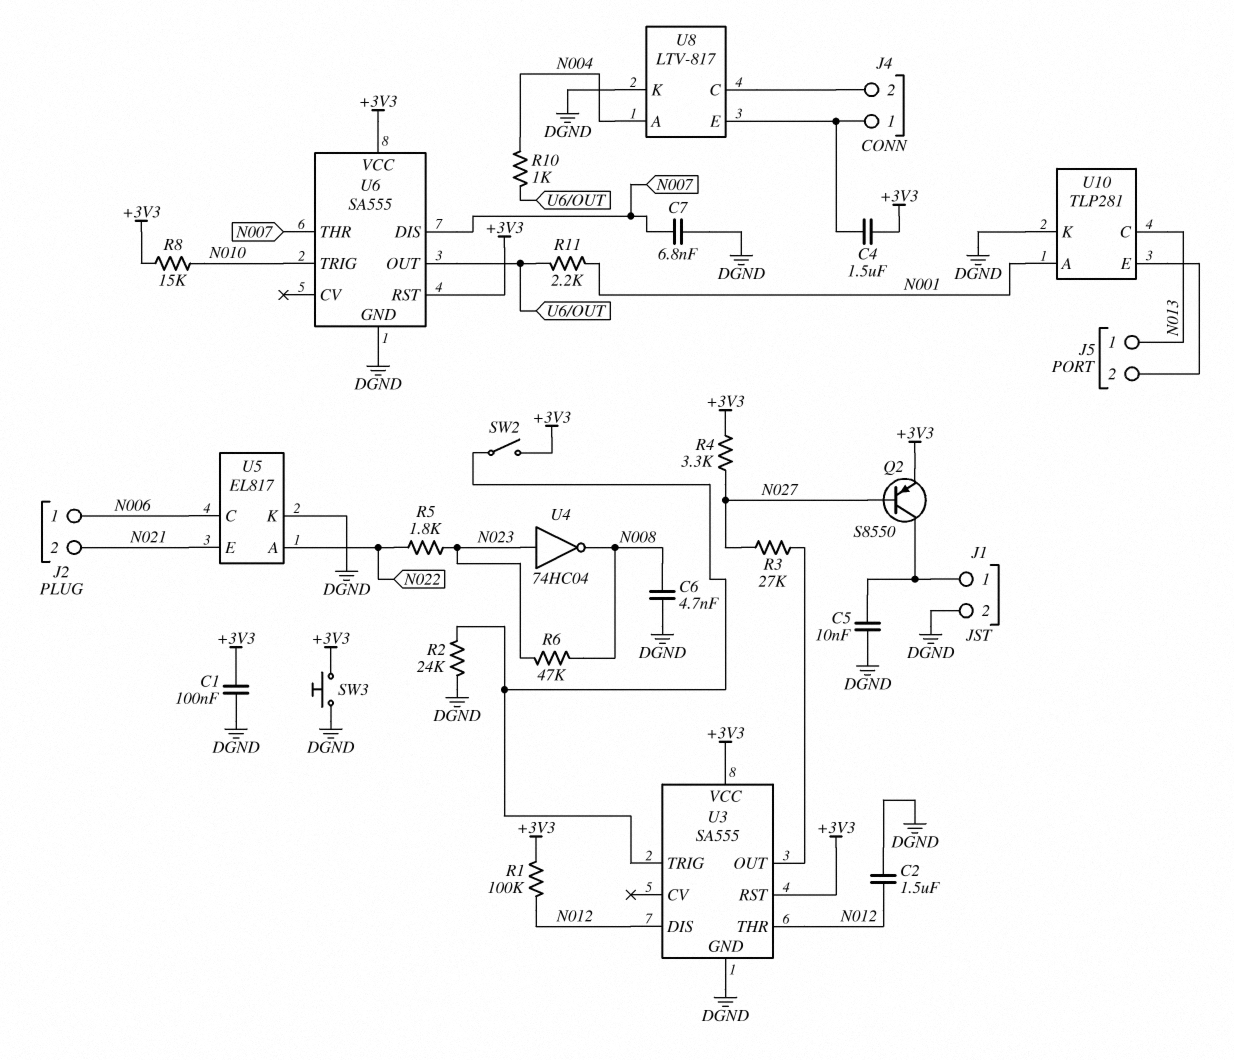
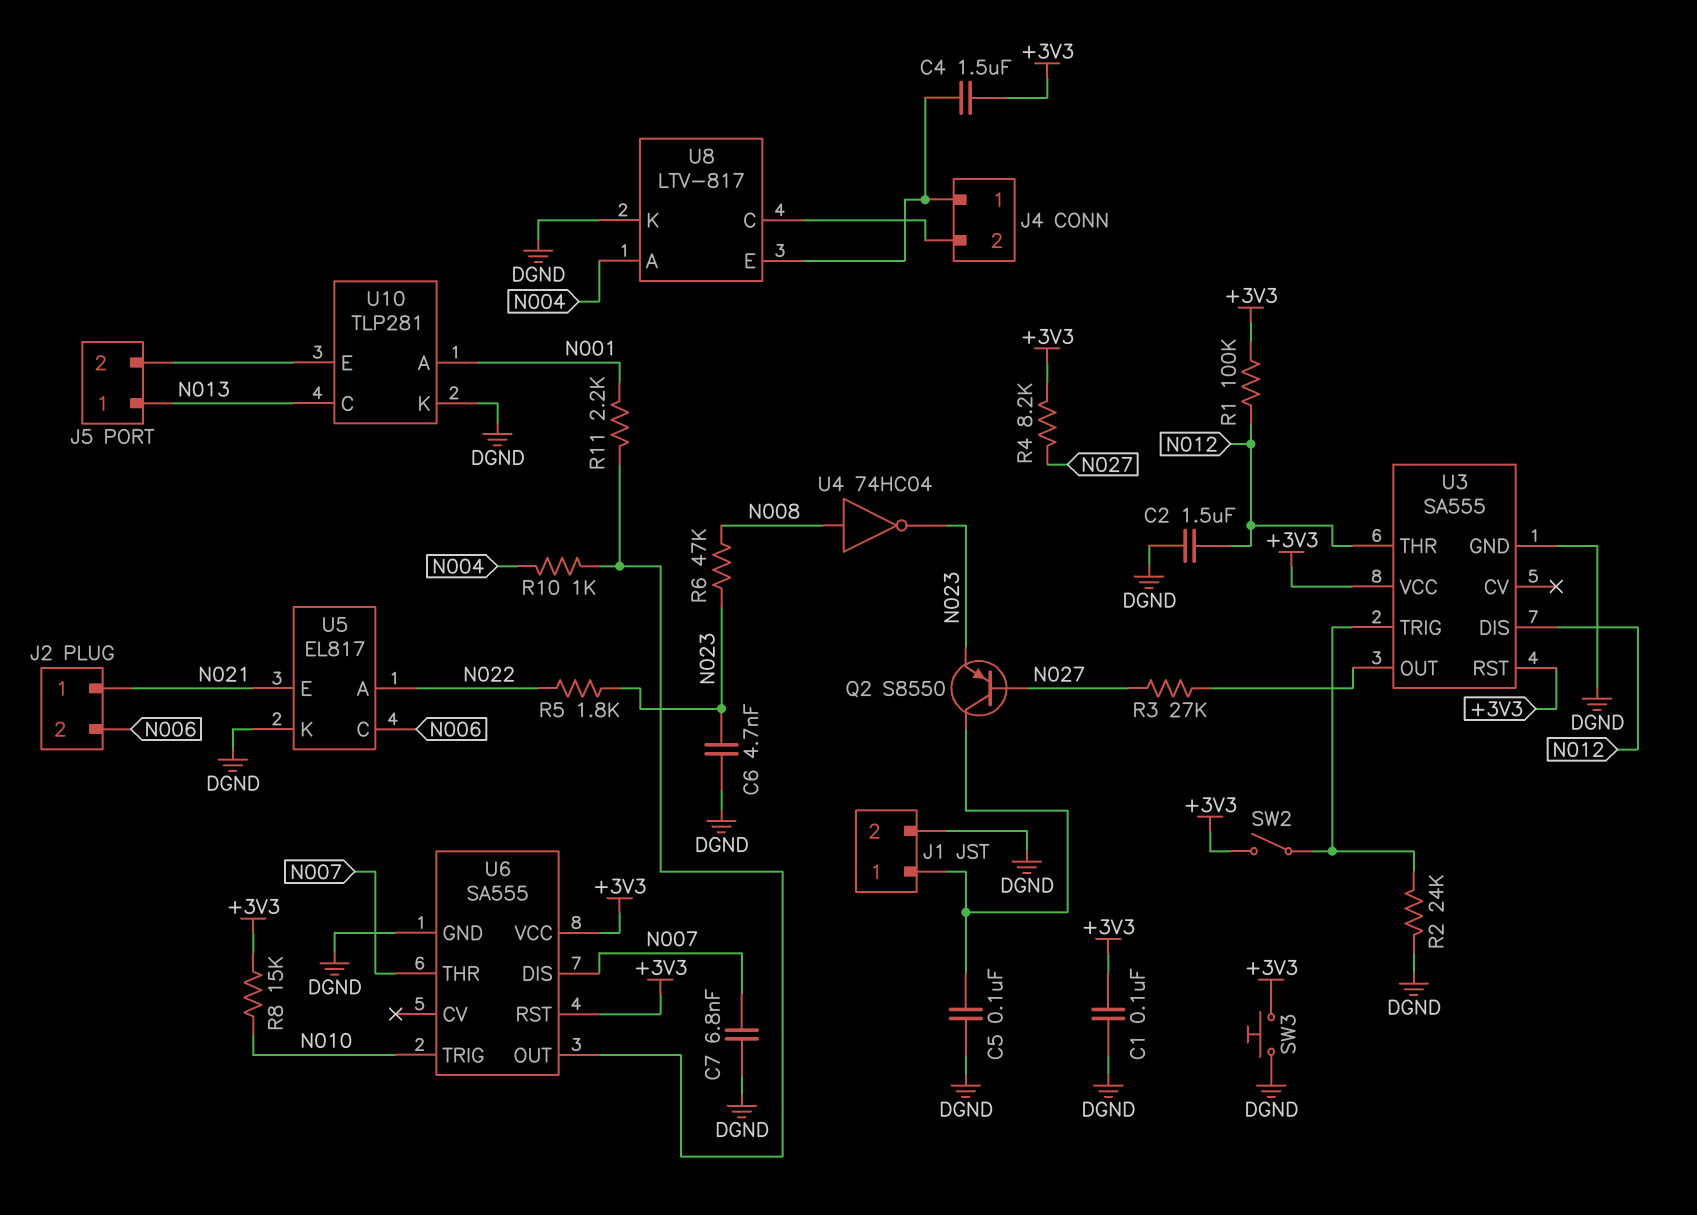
C5: 10nF (DGND, J1/1) -> 100nF (DGND, J1/1)
C6: 4.7nF (DGND, N008) -> 4.7nF (DGND, N023)
J2 pin 1: N006 -> N021
J2 pin 2: N021 -> N006
Q2: PNP S8550 (B N027, C J1/1, E +3V3) -> PNP S8550 (B N027, C J1/1, E N023)
R4: 3.3k (+3V3, N027) -> 8.2k (+3V3, N027)
U4: NOT 74HC04 (in N023, out N008) -> NOT 74HC04 (in N008, out N023)

